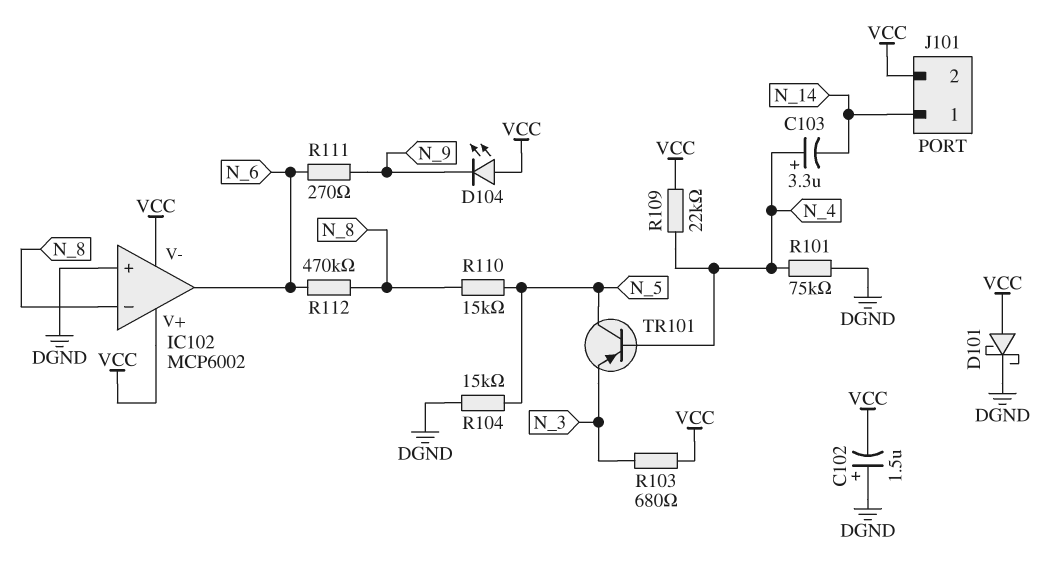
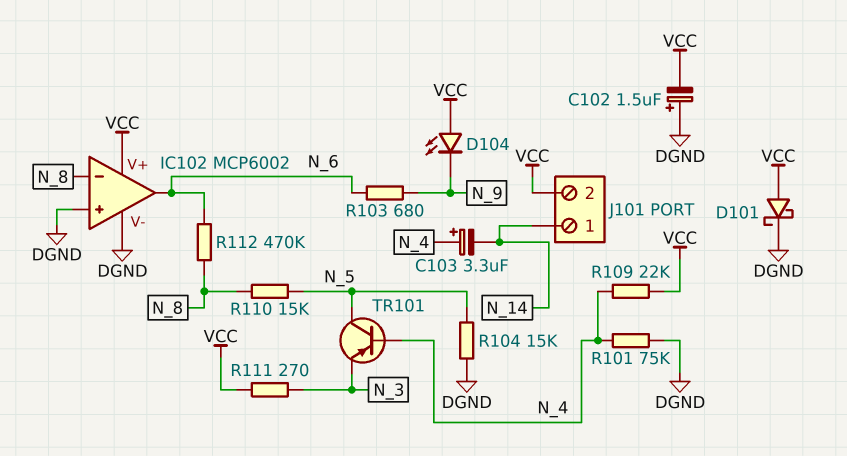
IC102 pin V-: VCC -> DGND
R103: 680 (N_3, VCC) -> 680 (N_6, N_9)
R111: 270 (N_6, N_9) -> 270 (N_3, VCC)

